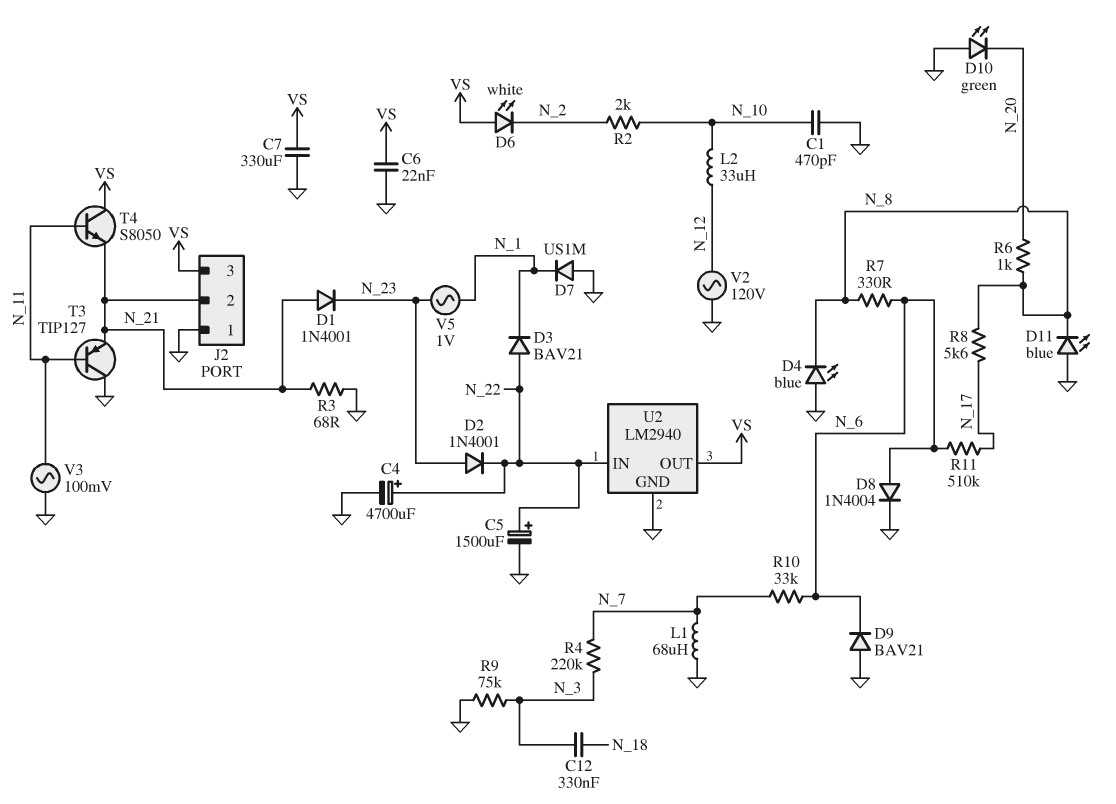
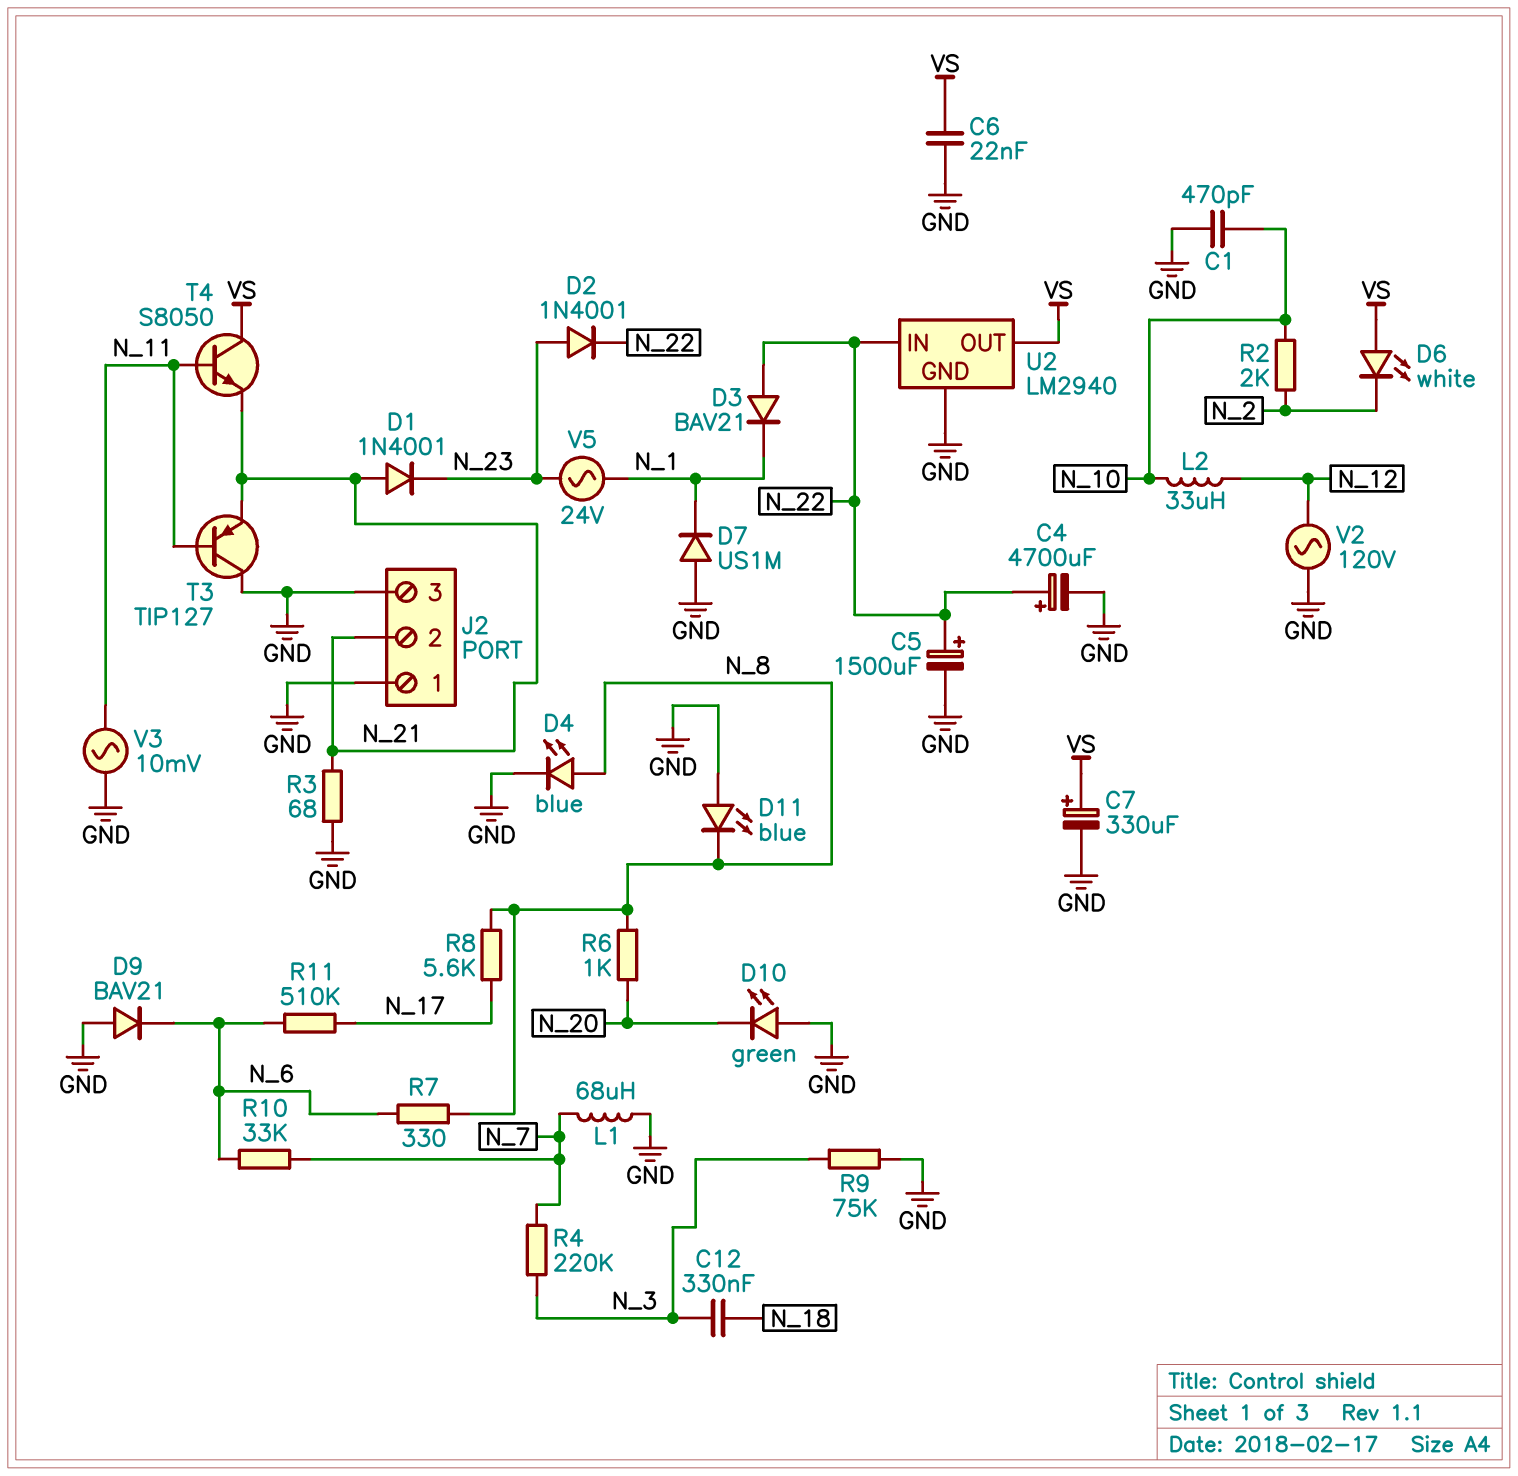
C7: 330uF (GND, VS) -> 330uF (plus VS, minus GND)
D4: LED blue (A GND, K N_8) -> LED blue (A N_8, K GND)
D8: diode 1N4004 (A N_6, K GND) -> none
J2 pin 3: VS -> GND
V3: AC 100mV (GND, N_11) -> AC 10mV (GND, N_11)
V5: AC 1V (N_1, N_23) -> AC 24V (N_1, N_23)

